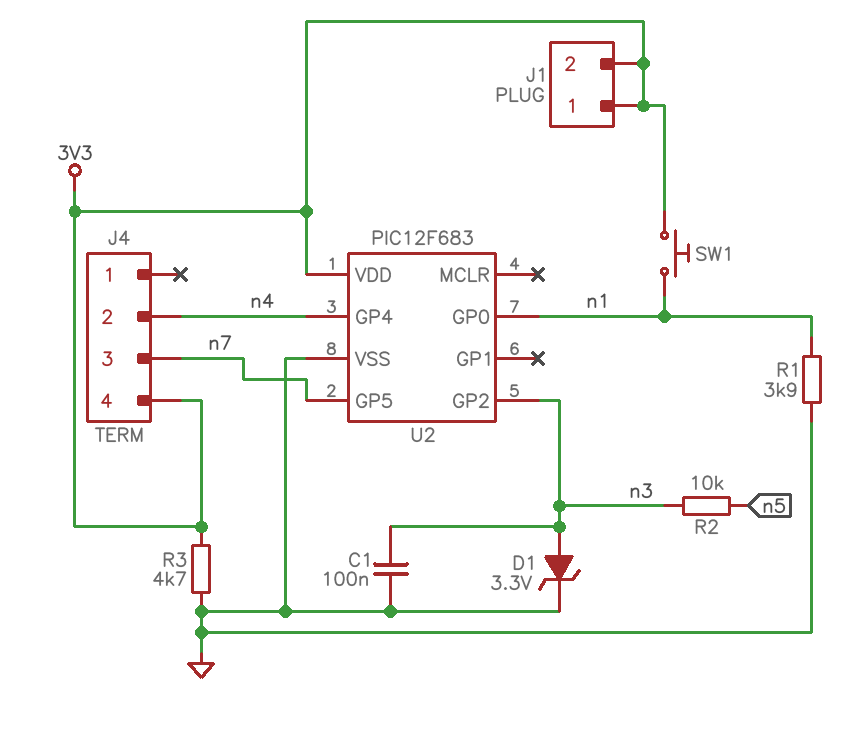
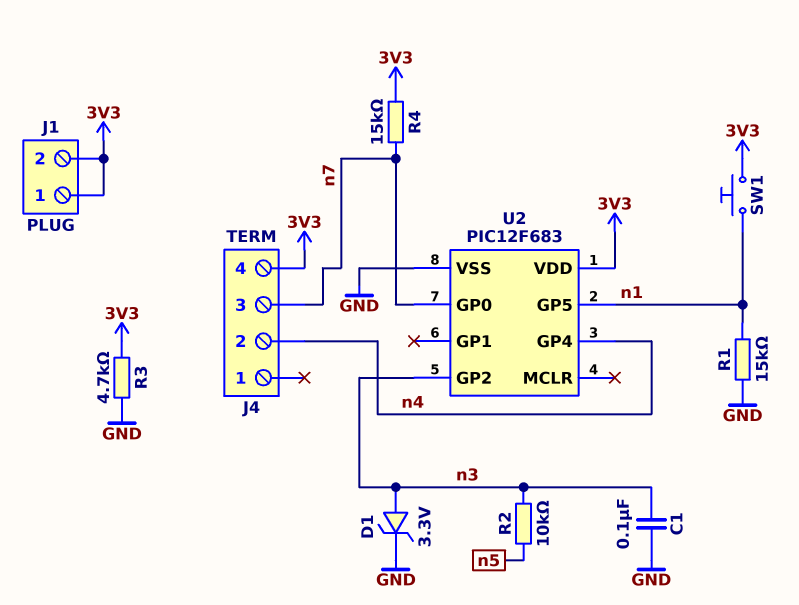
R1: 3.9k (GND, n1) -> 15k (GND, n1)
R4: none -> 15k (3V3, n7)
U2 pin GP0: n1 -> n7
U2 pin GP5: n7 -> n1

